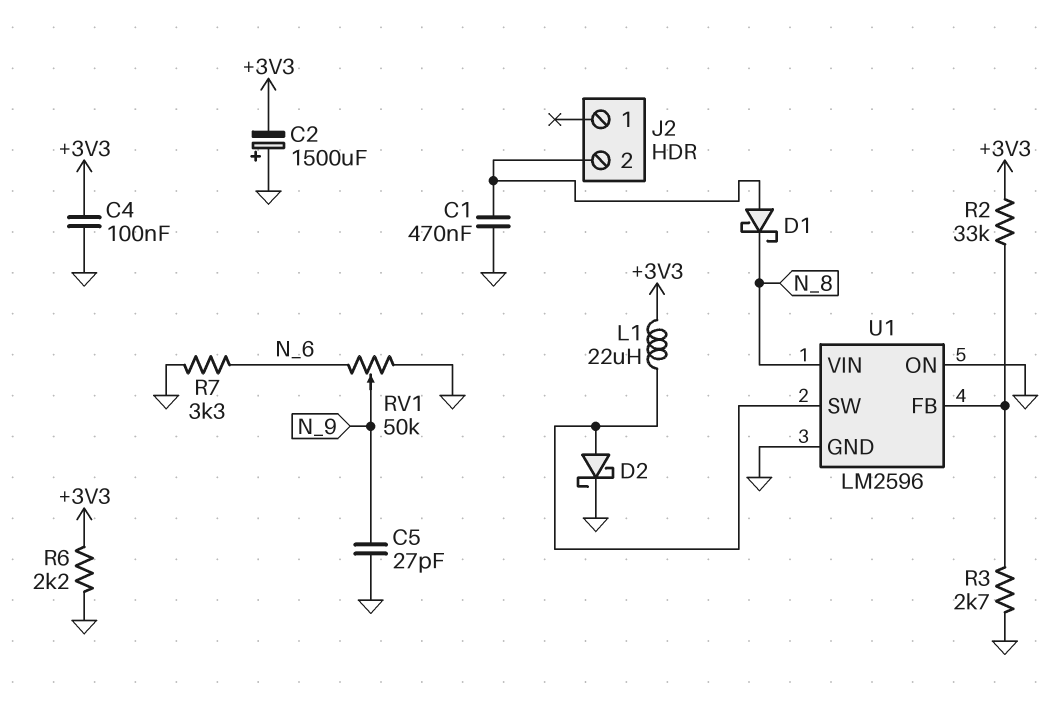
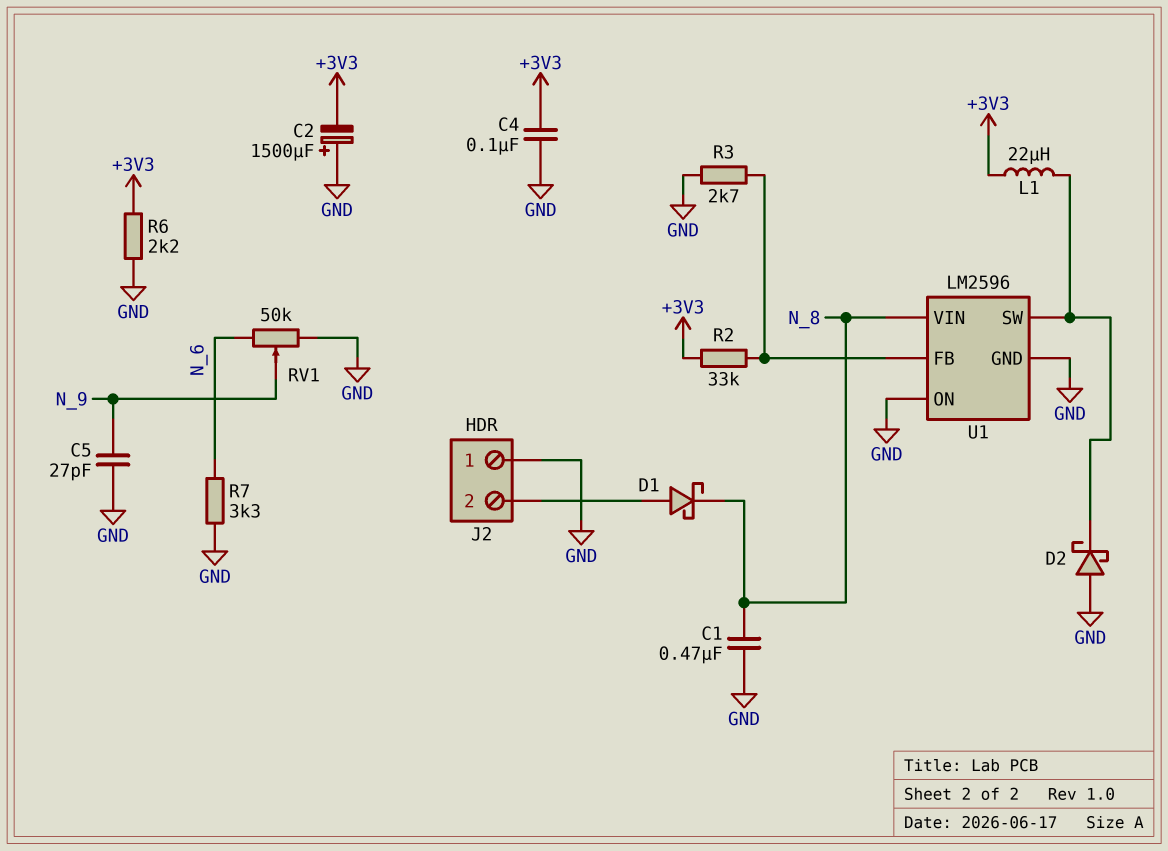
C1: 470nF (GND, J2/2) -> 470nF (GND, N_8)
D2: schottky (A U1/SW, K GND) -> schottky (A GND, K U1/SW)
J2 pin 1: none -> GND

